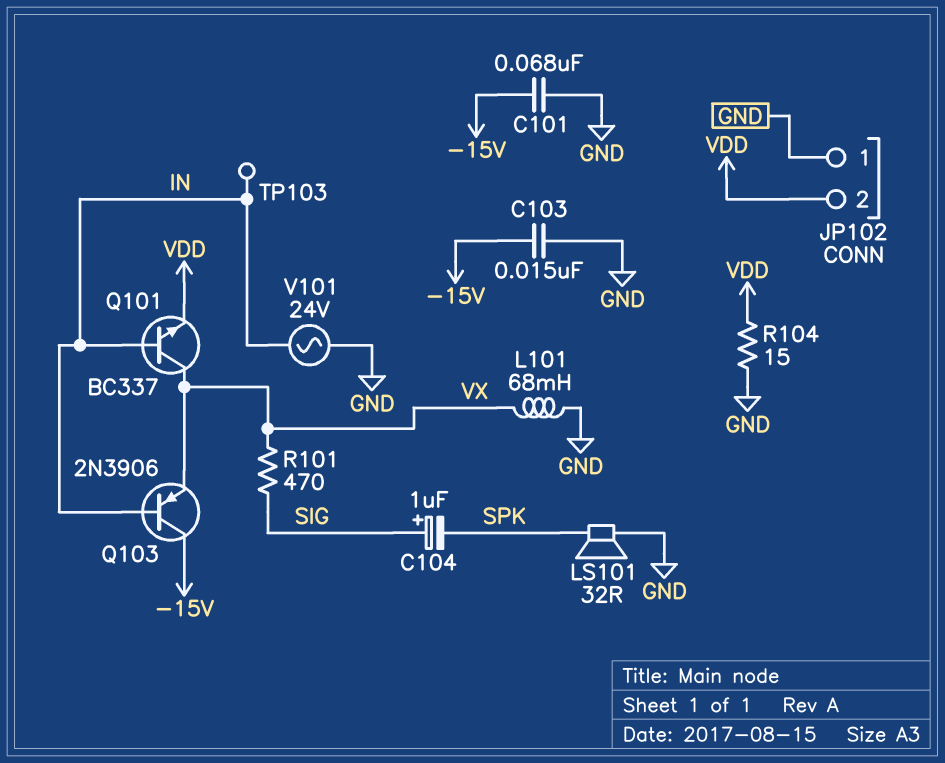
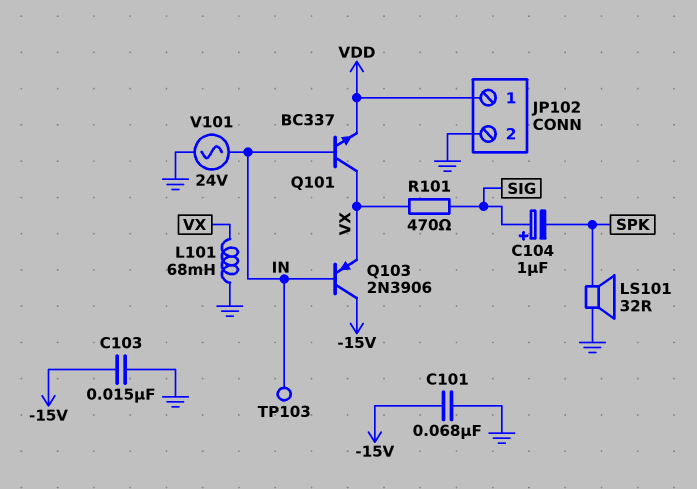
JP102 pin 1: GND -> VDD
JP102 pin 2: VDD -> GND
R104: 15 (GND, VDD) -> none

